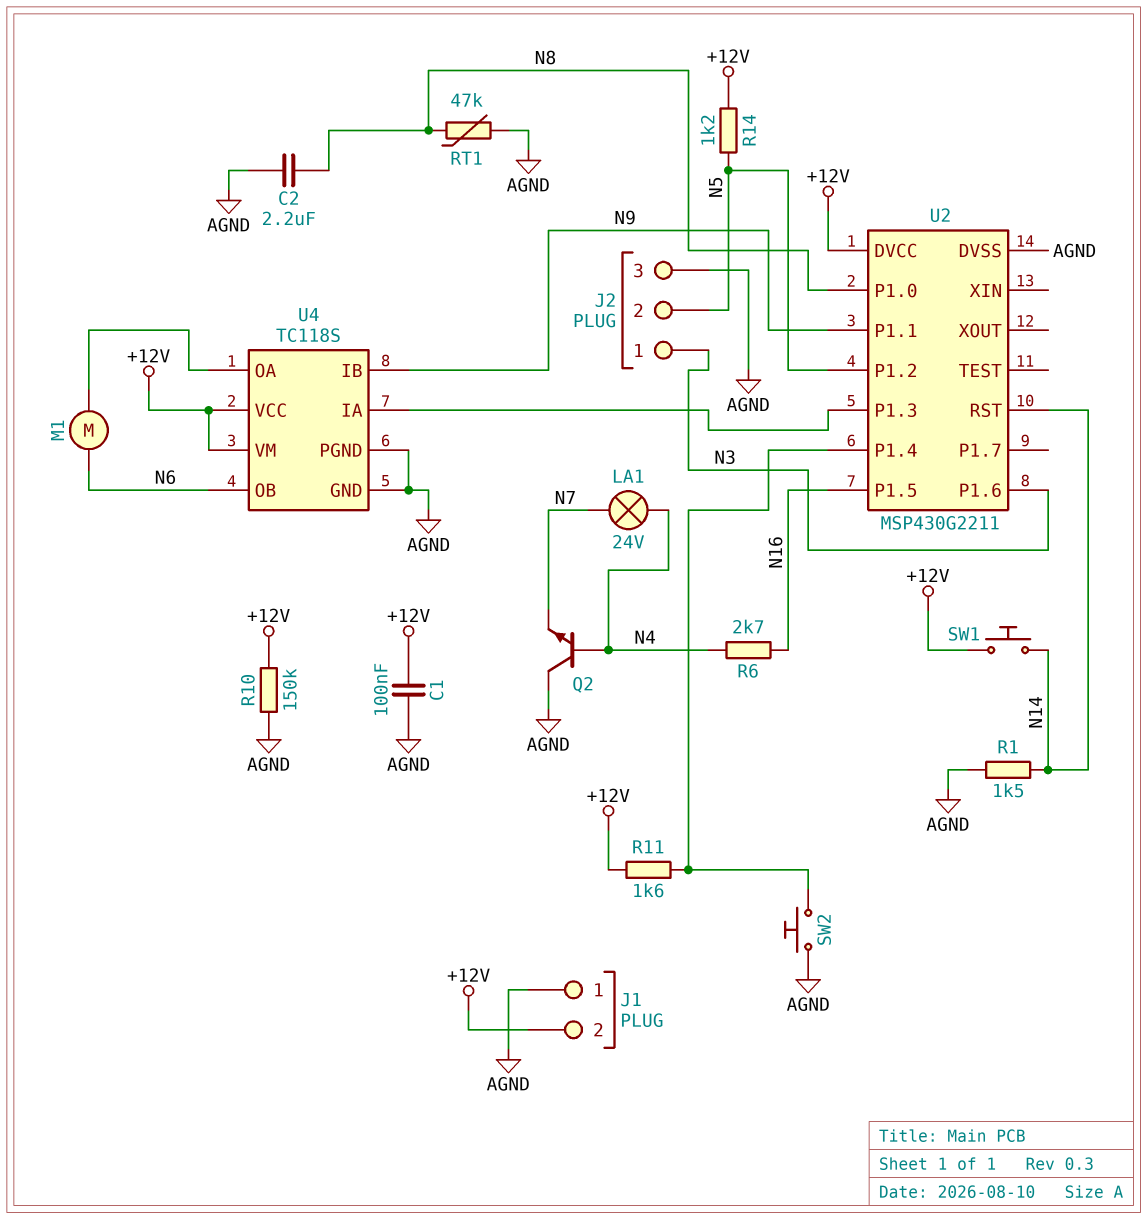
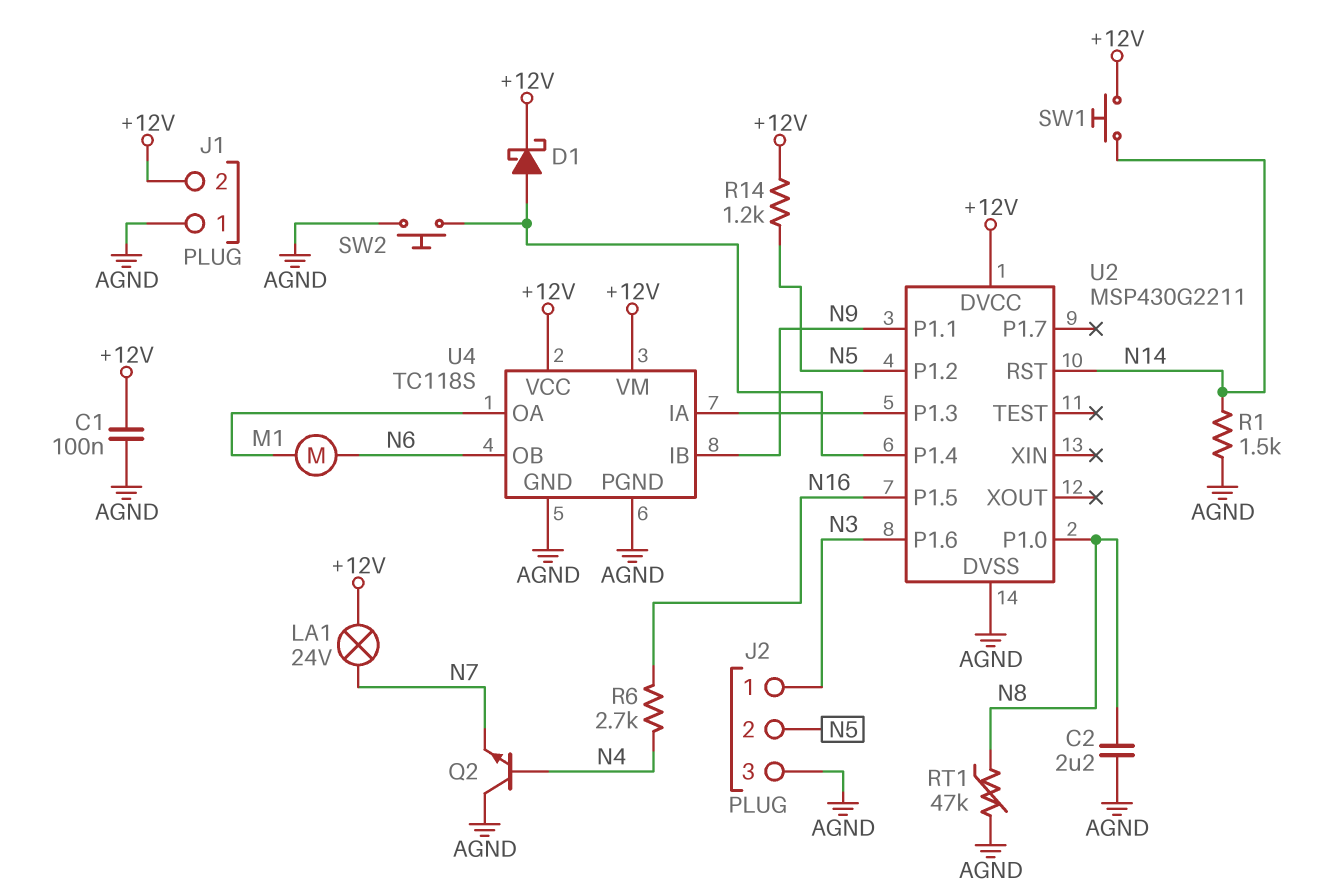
D1: none -> schottky (A U2/P1.4, K +12V)
LA1: lamp 24V (N4, N7) -> lamp 24V (+12V, N7)
R10: 150k (+12V, AGND) -> none
R11: 1.6k (+12V, U2/P1.4) -> none

